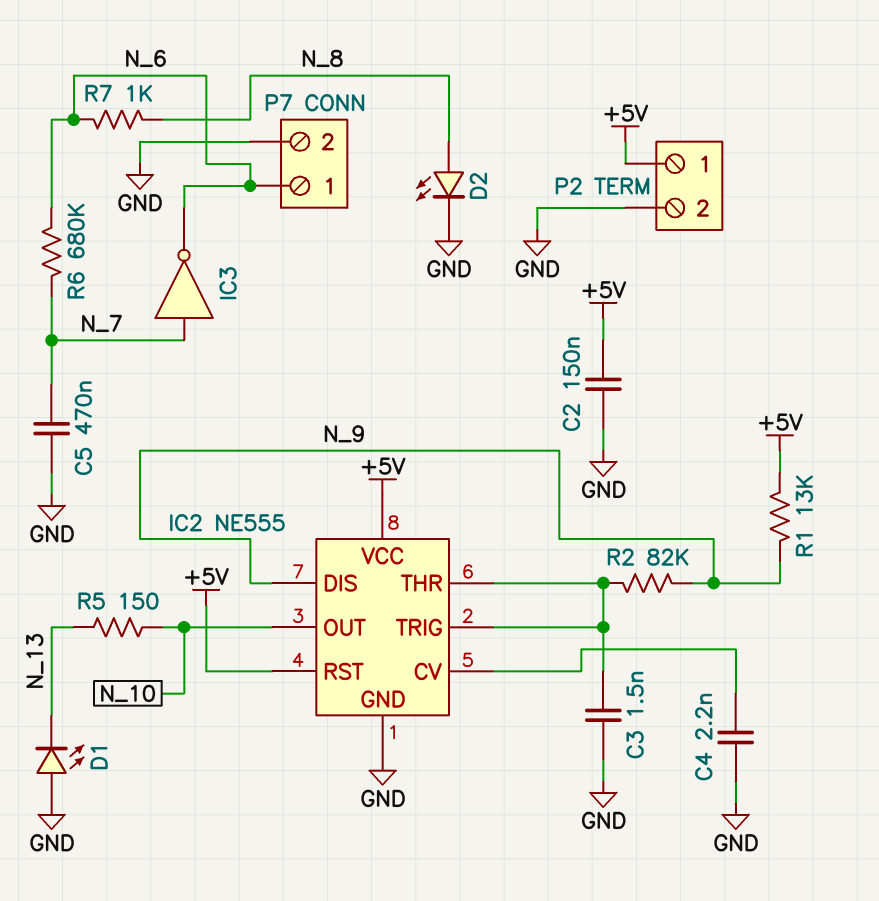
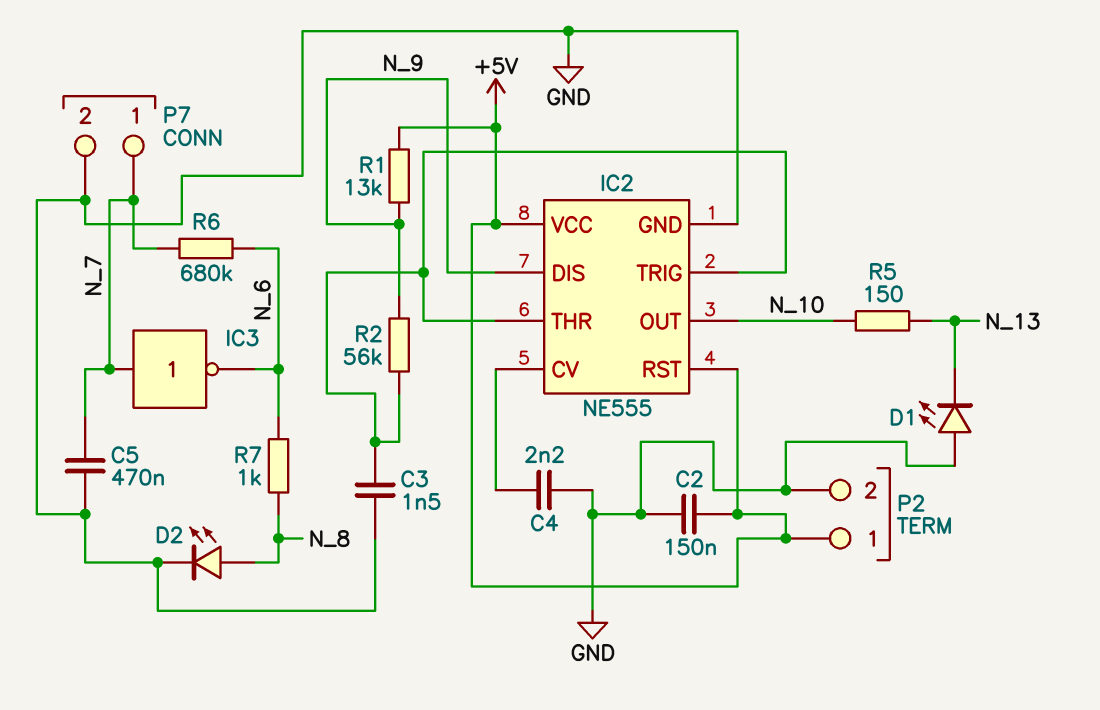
P7 pin 1: N_6 -> N_7
R2: 82k (IC2/THR, N_9) -> 56k (IC2/THR, N_9)

